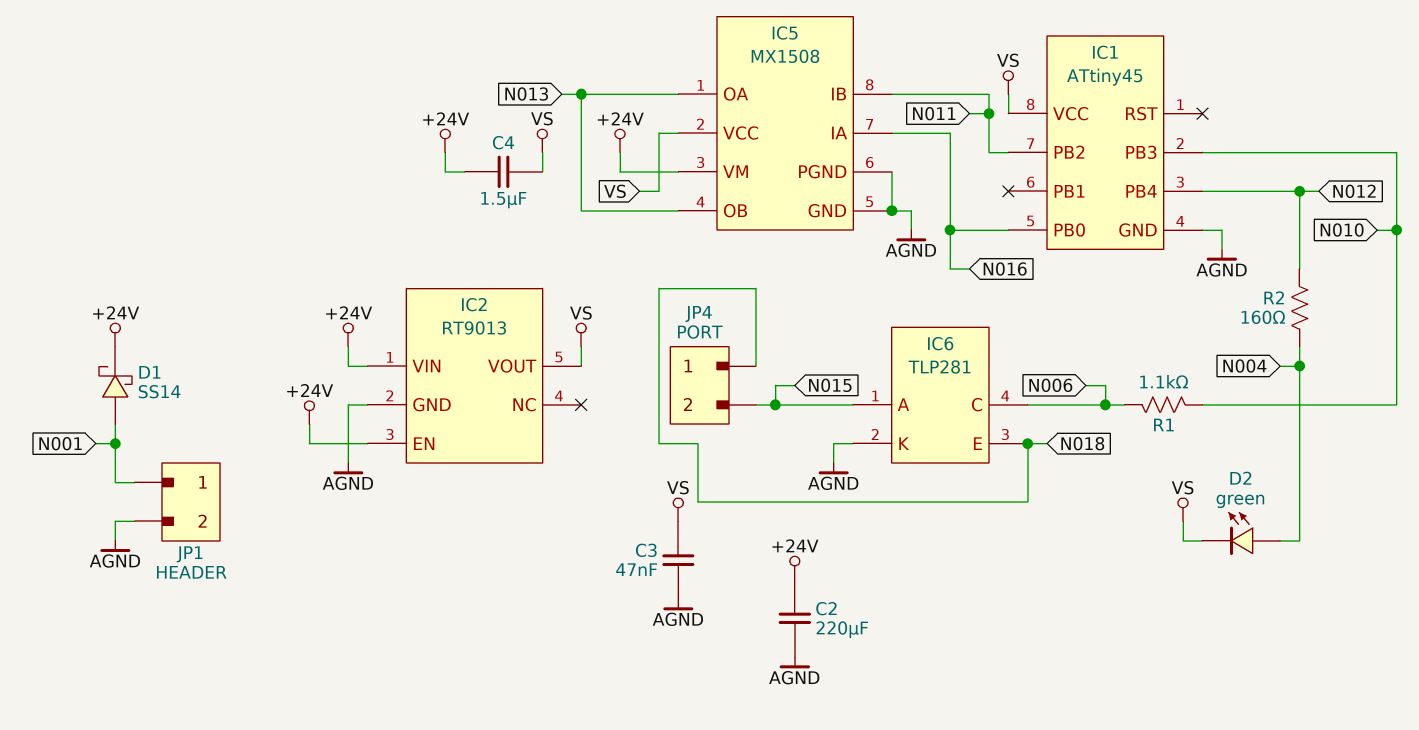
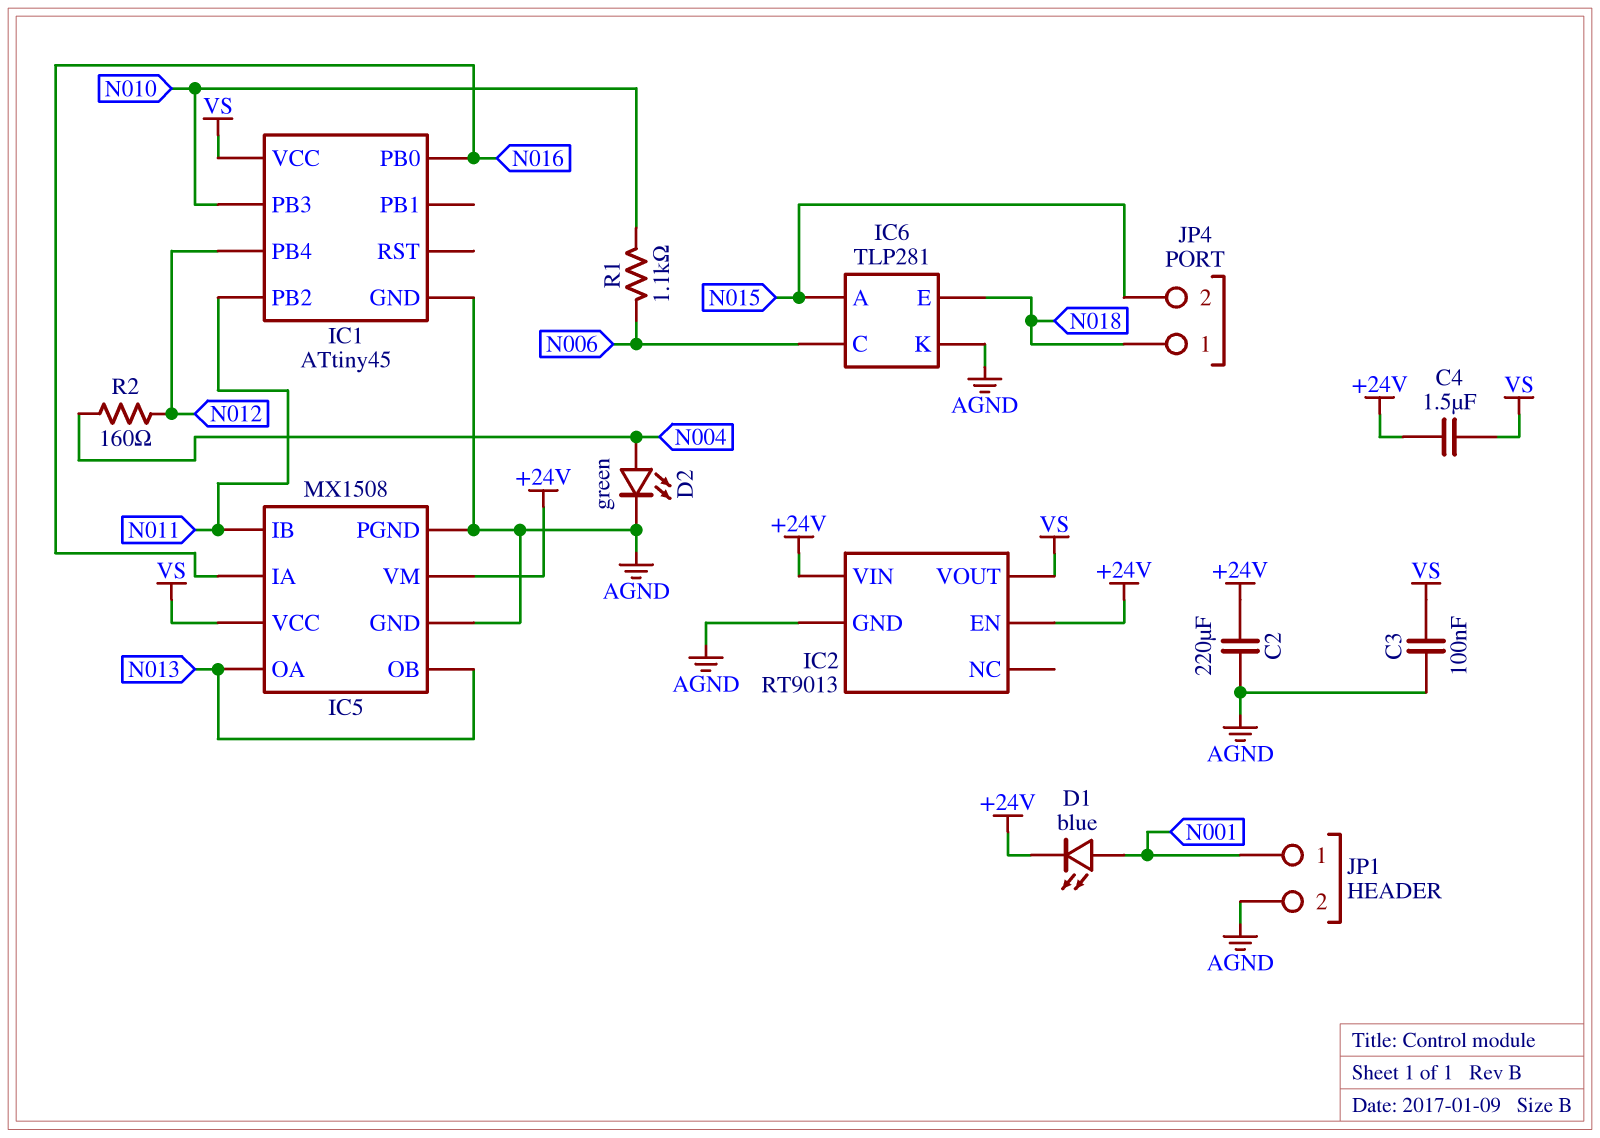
C3: 47nF (AGND, VS) -> 100nF (AGND, VS)
D1: schottky SS14 (A N001, K +24V) -> LED blue (A N001, K +24V)
D2: LED green (A N004, K VS) -> LED green (A N004, K AGND)

